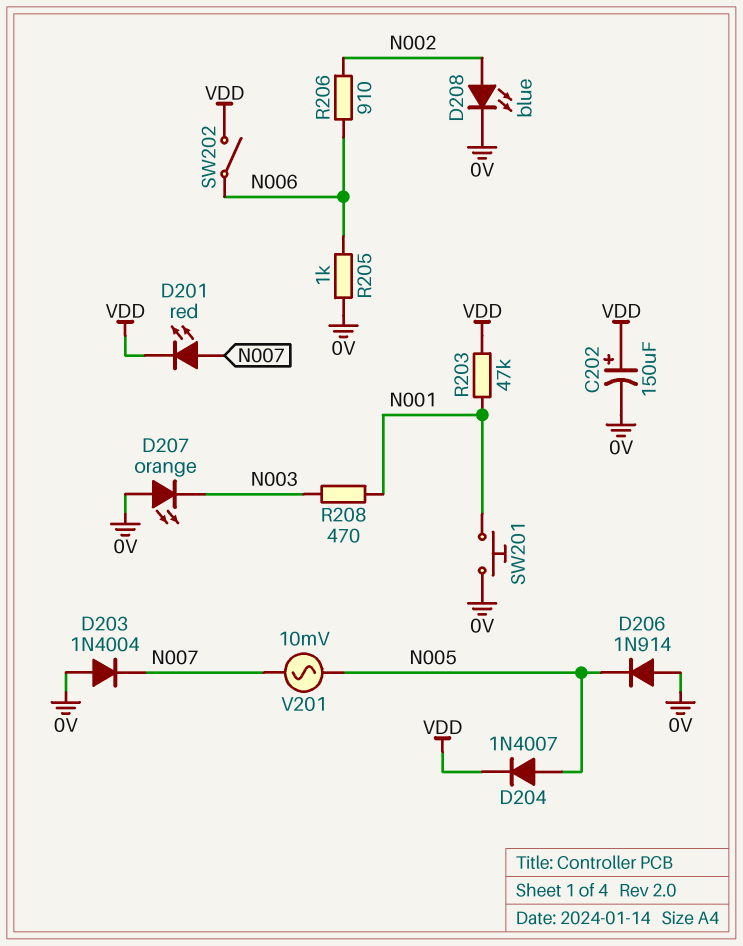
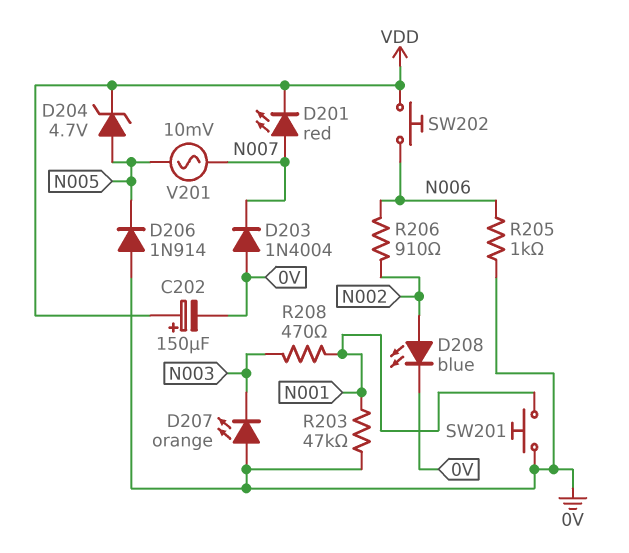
D204: diode 1N4007 (A N005, K VDD) -> zener 4.7V (A N005, K VDD)
R203: 47k (N001, VDD) -> 47k (0V, N001)
SW202: switch (N006, VDD) -> button (N006, VDD)

